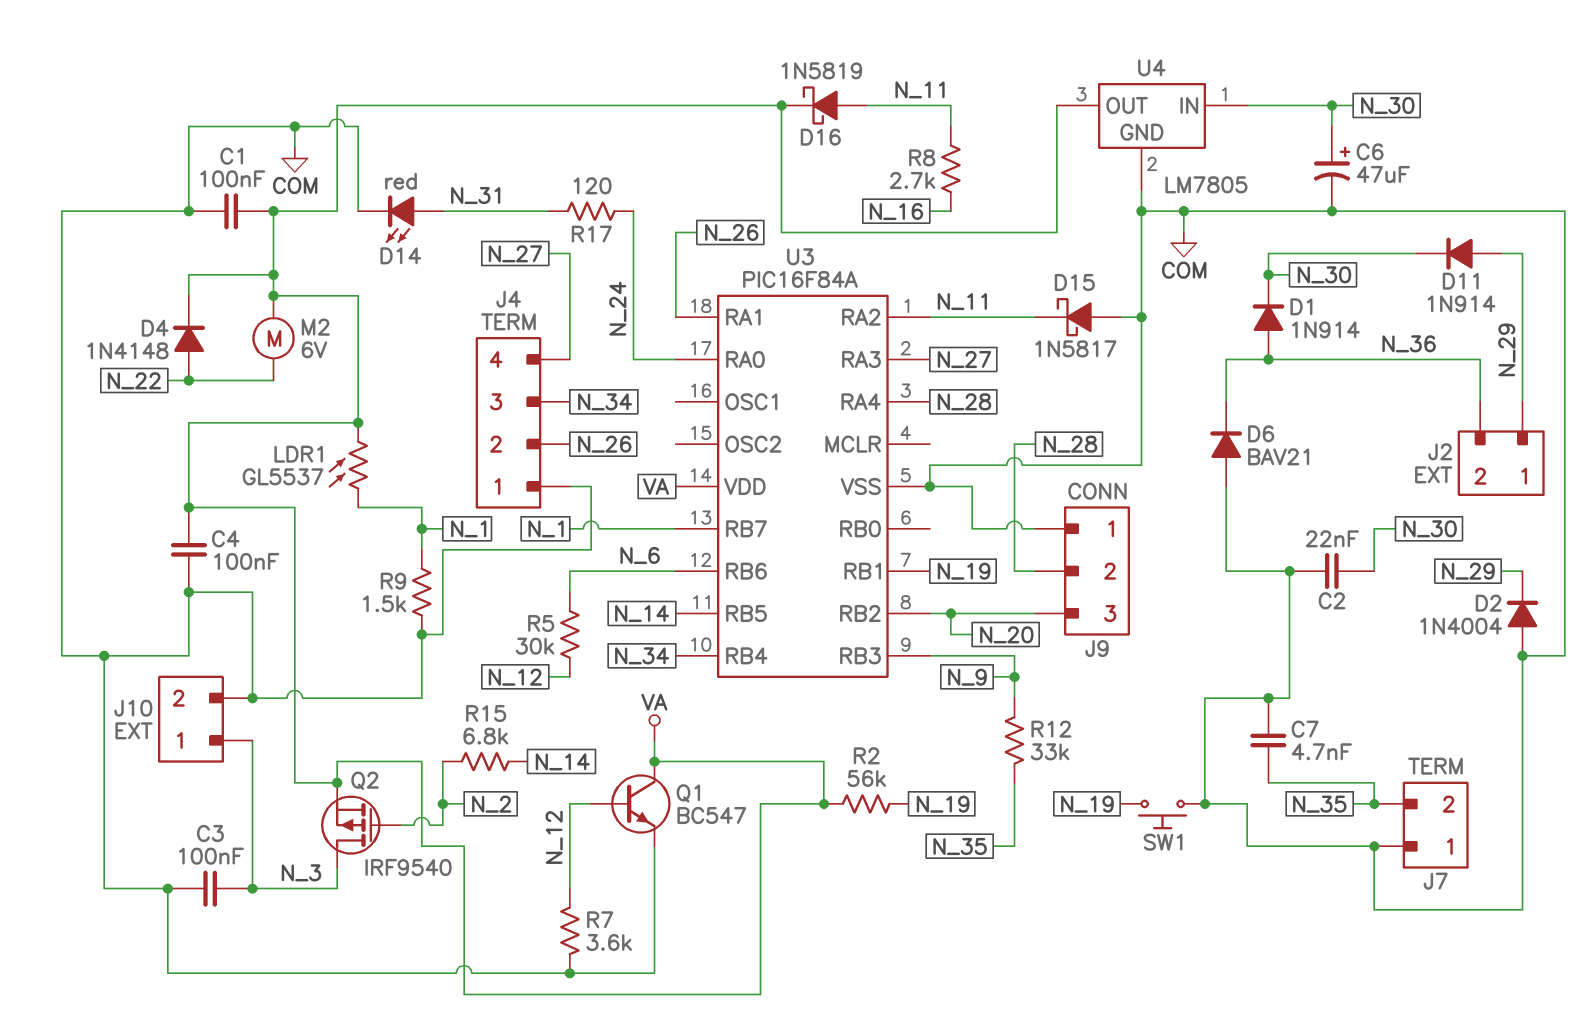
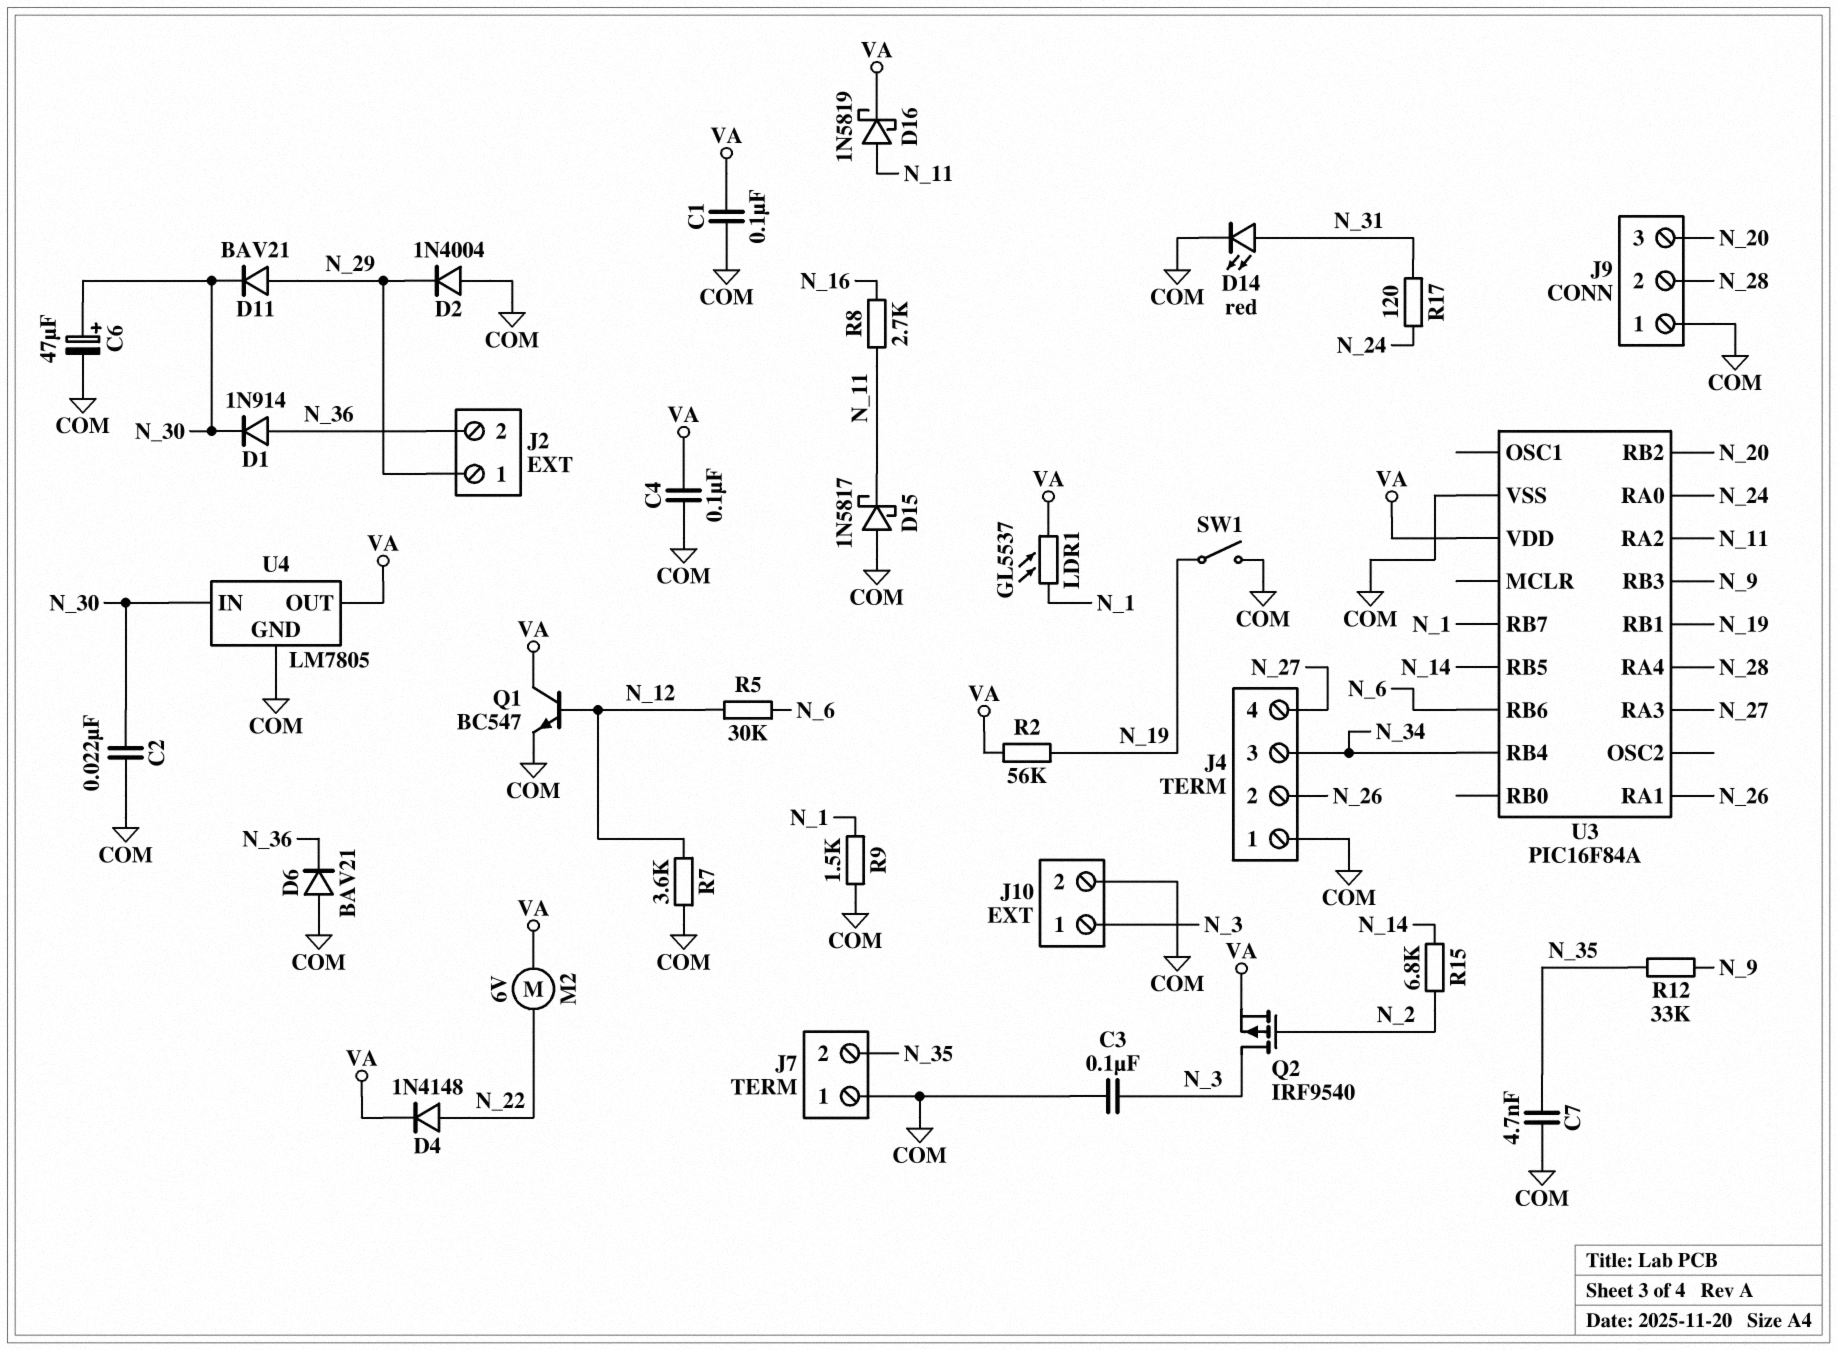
D11: diode 1N914 (A N_29, K N_30) -> diode BAV21 (A N_29, K N_30)
SW1: button (COM, N_19) -> switch (COM, N_19)

